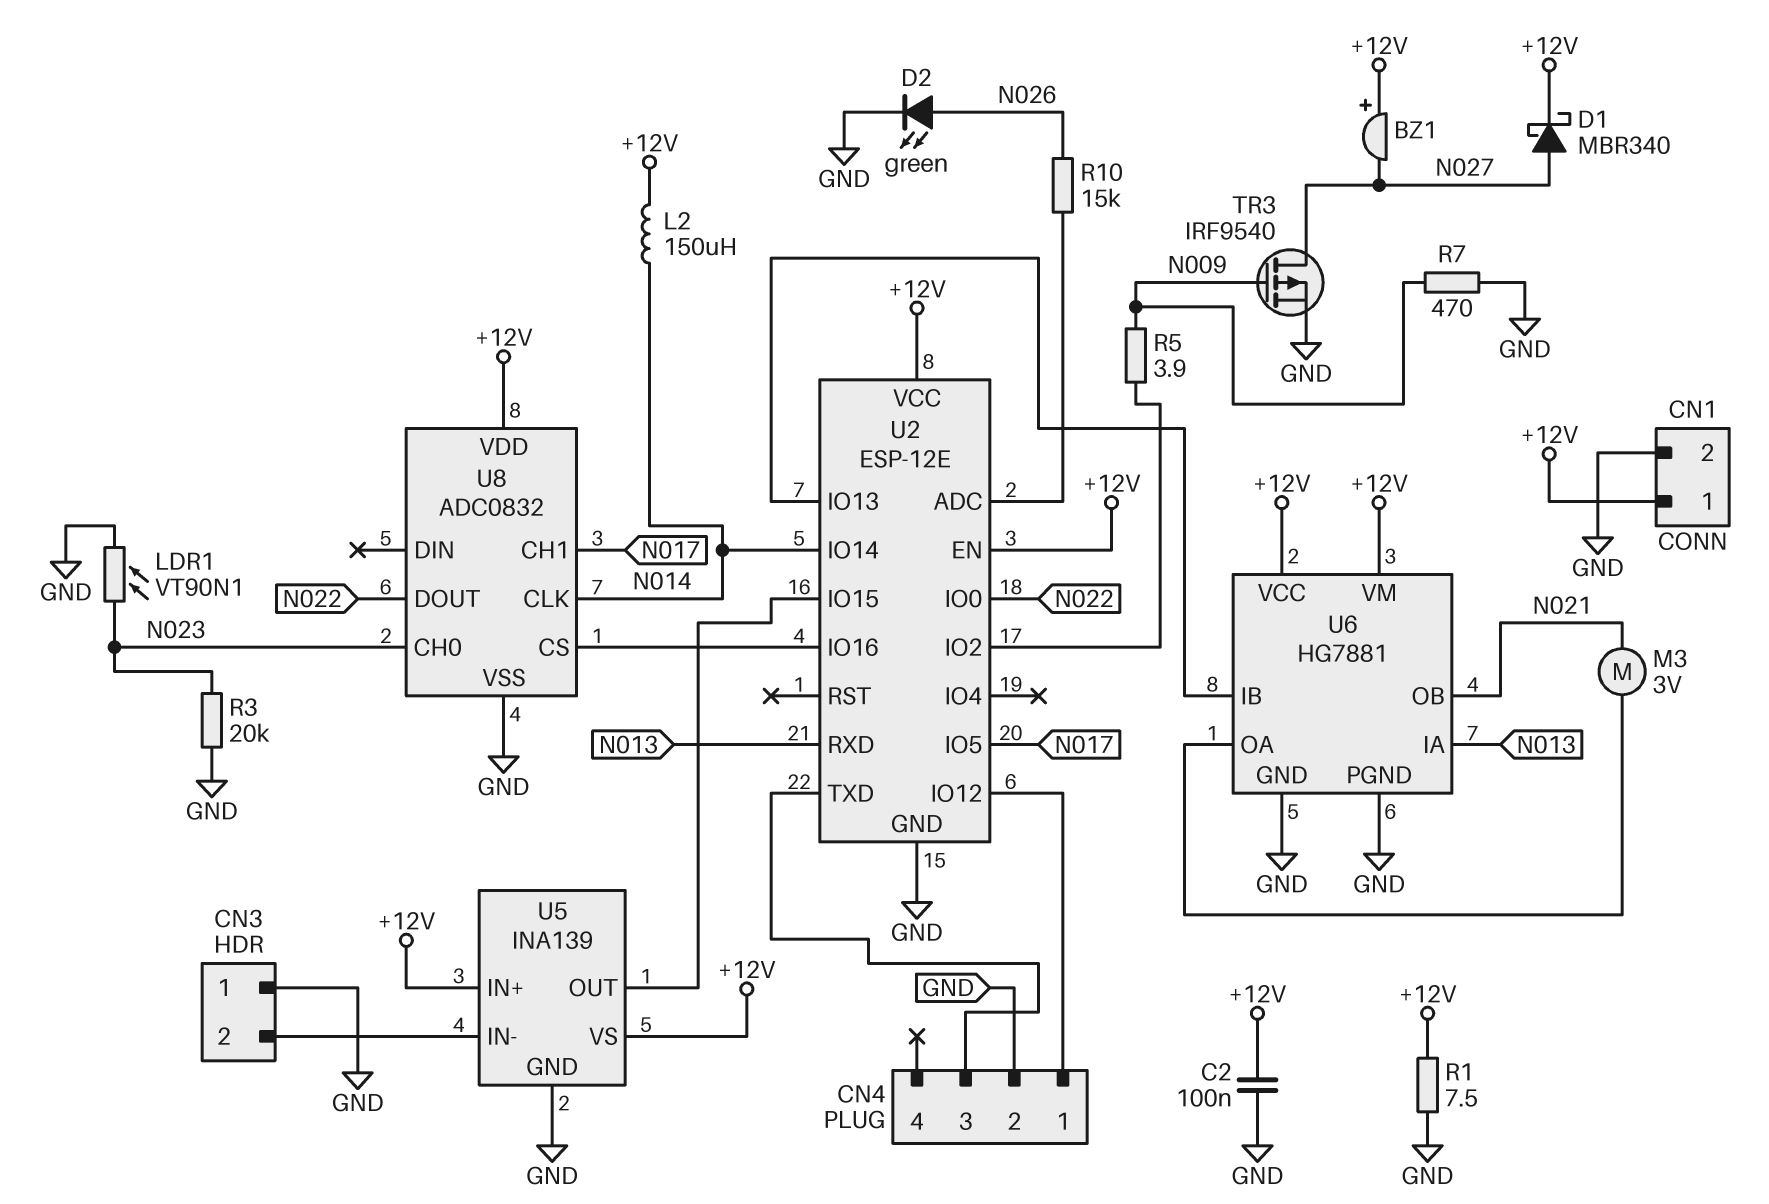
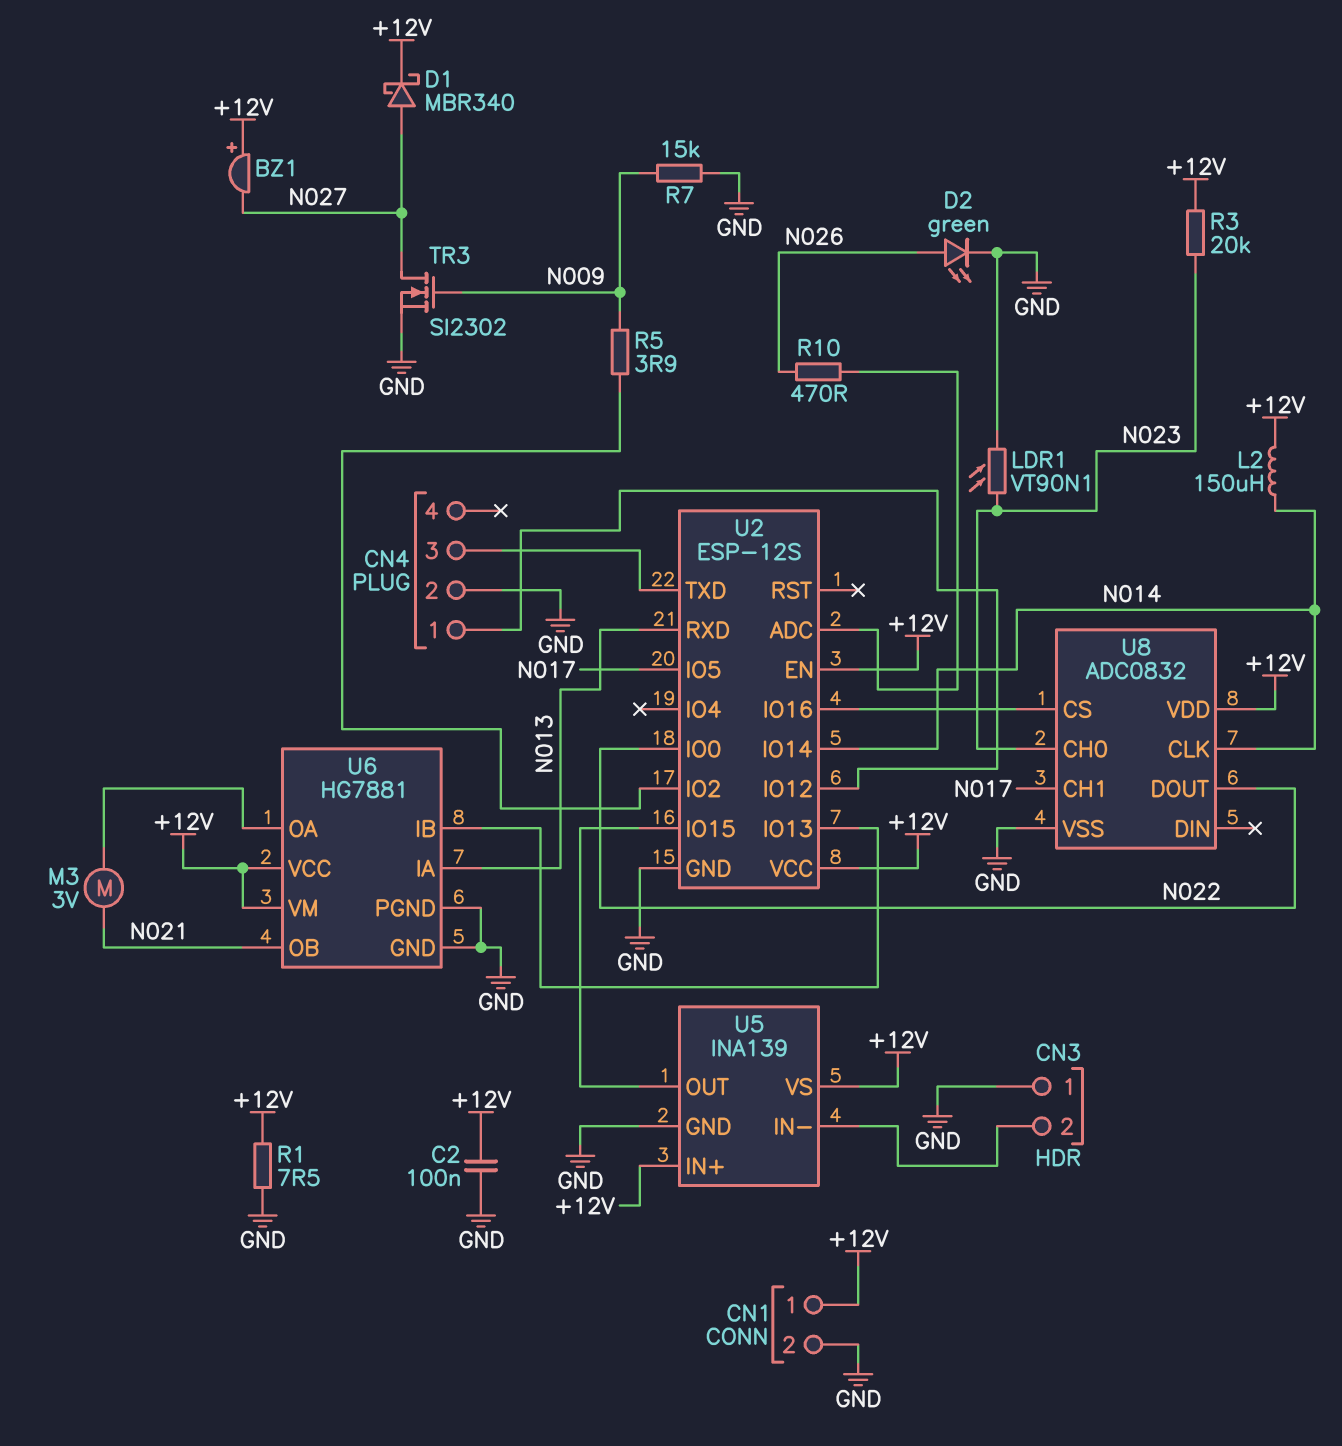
R3: 20k (GND, N023) -> 20k (+12V, N023)
R7: 470 (GND, N009) -> 15k (GND, N009)
R10: 15k (N026, U2/ADC) -> 470 (N026, U2/ADC)
TR3: PMOS IRF9540 (G N009, D N027, S GND) -> NMOS SI2302 (G N009, D N027, S GND)
U2: ESP-12E -> ESP-12S

